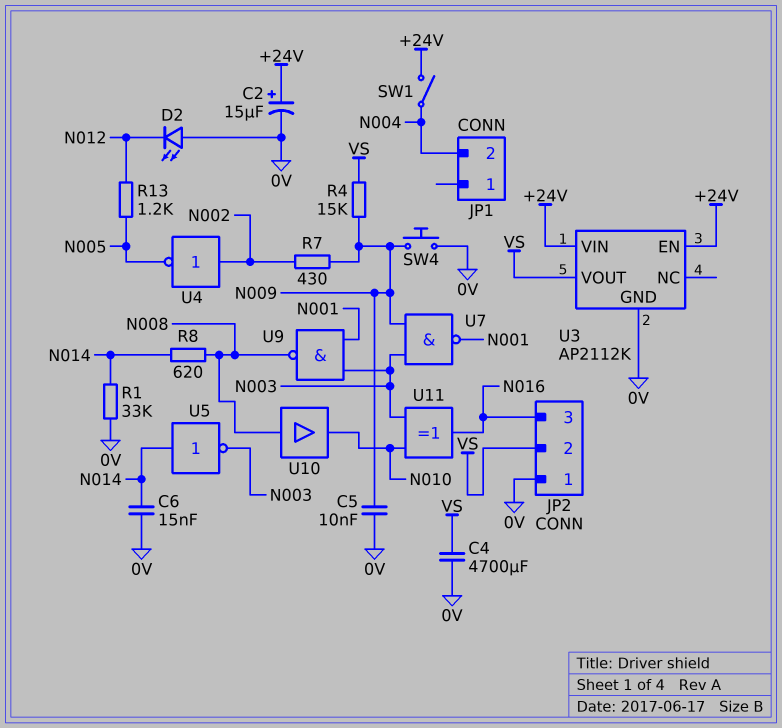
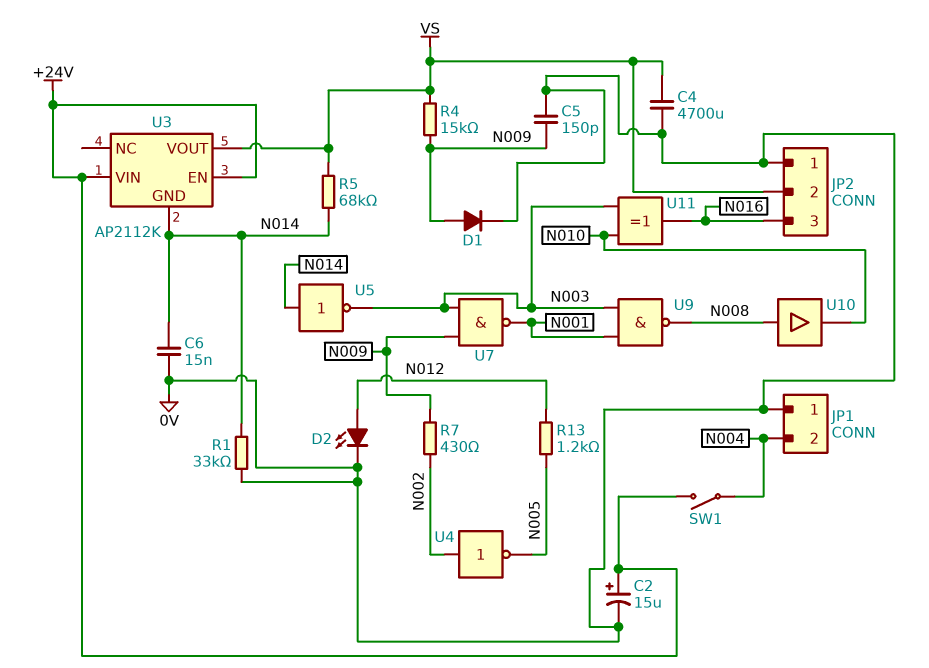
C5: 10nF (0V, N009) -> 150pF (0V, N009)
D1: none -> diode (A N009, K 0V)
D2: LED (A 0V, K N012) -> LED (A N012, K 0V)
JP1 pin 1: none -> 0V
R5: none -> 68k (N014, VS)
R8: 620 (N008, N014) -> none
SW4: button (0V, N009) -> none
U3 pin GND: 0V -> N014

